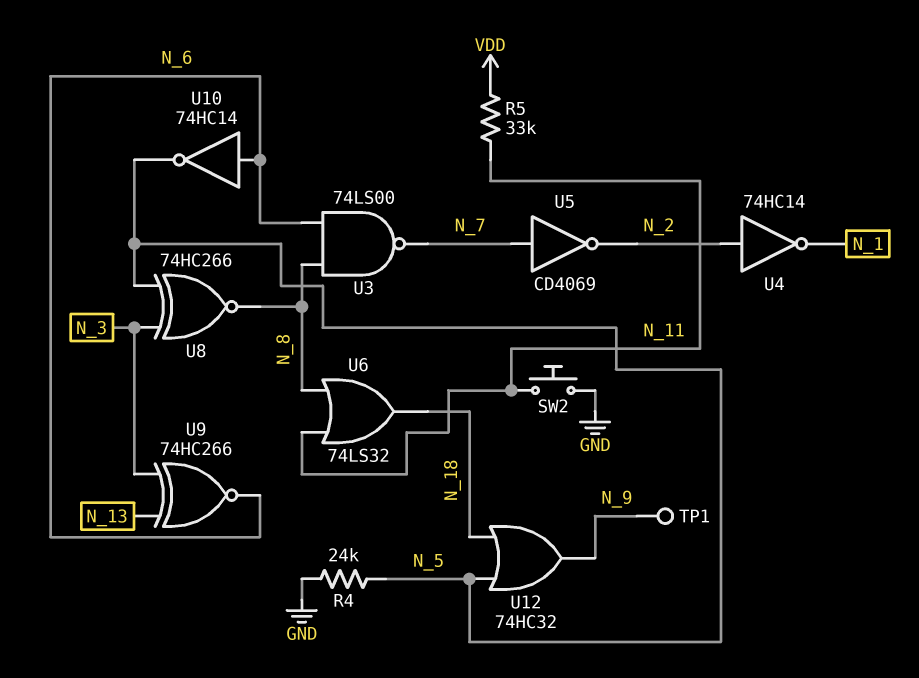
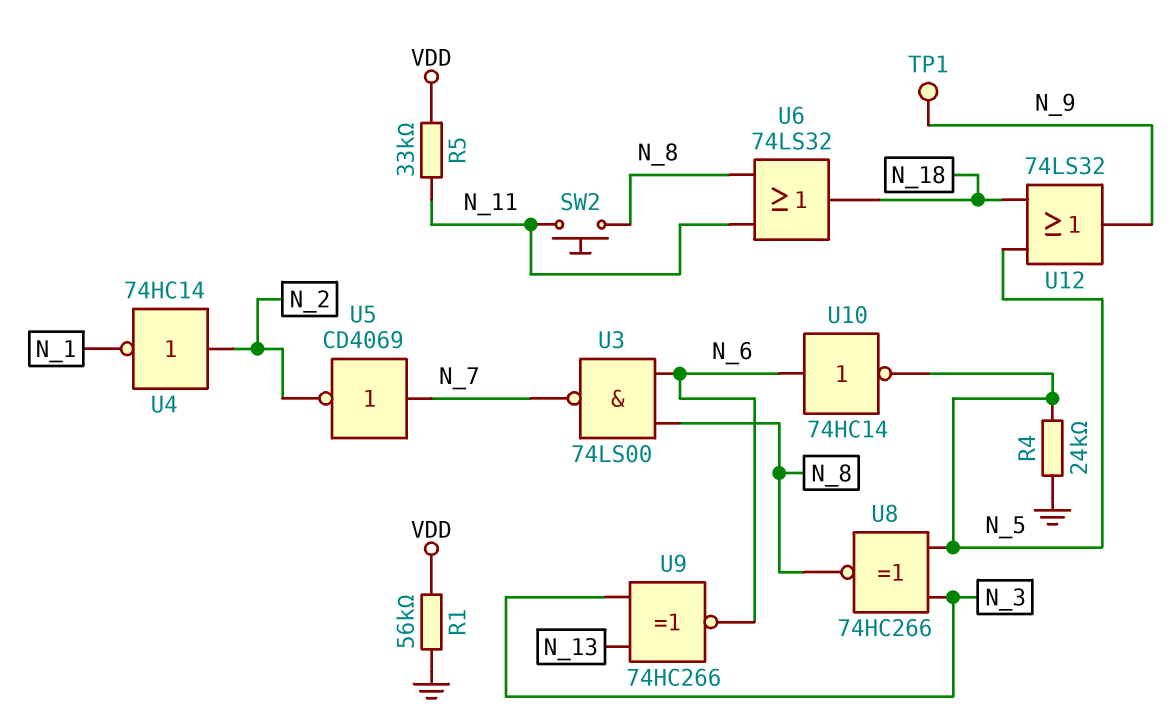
R1: none -> 56k (GND, VDD)
SW2: button (GND, N_11) -> button (N_8, N_11)
U12: OR 74HC32 (in N_5, in N_18, out N_9) -> OR 74LS32 (in N_5, in N_18, out N_9)

